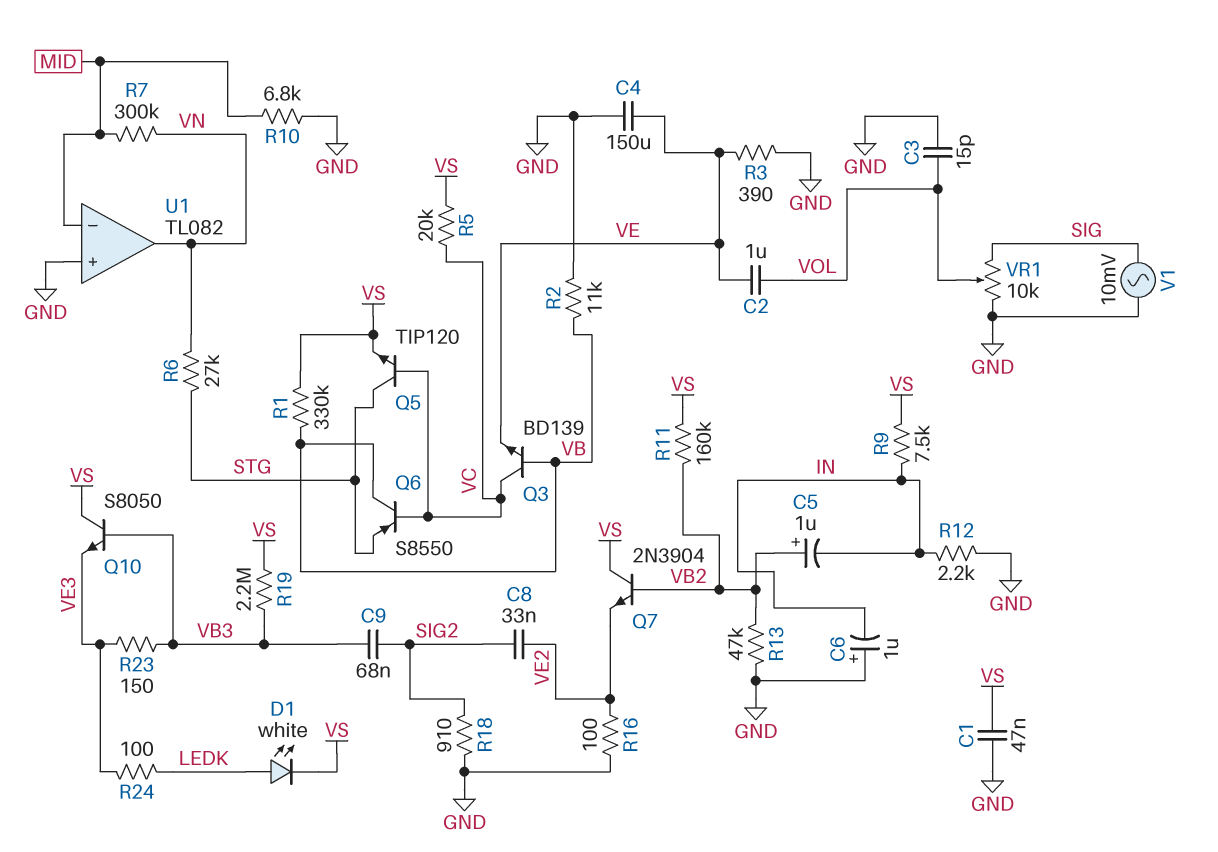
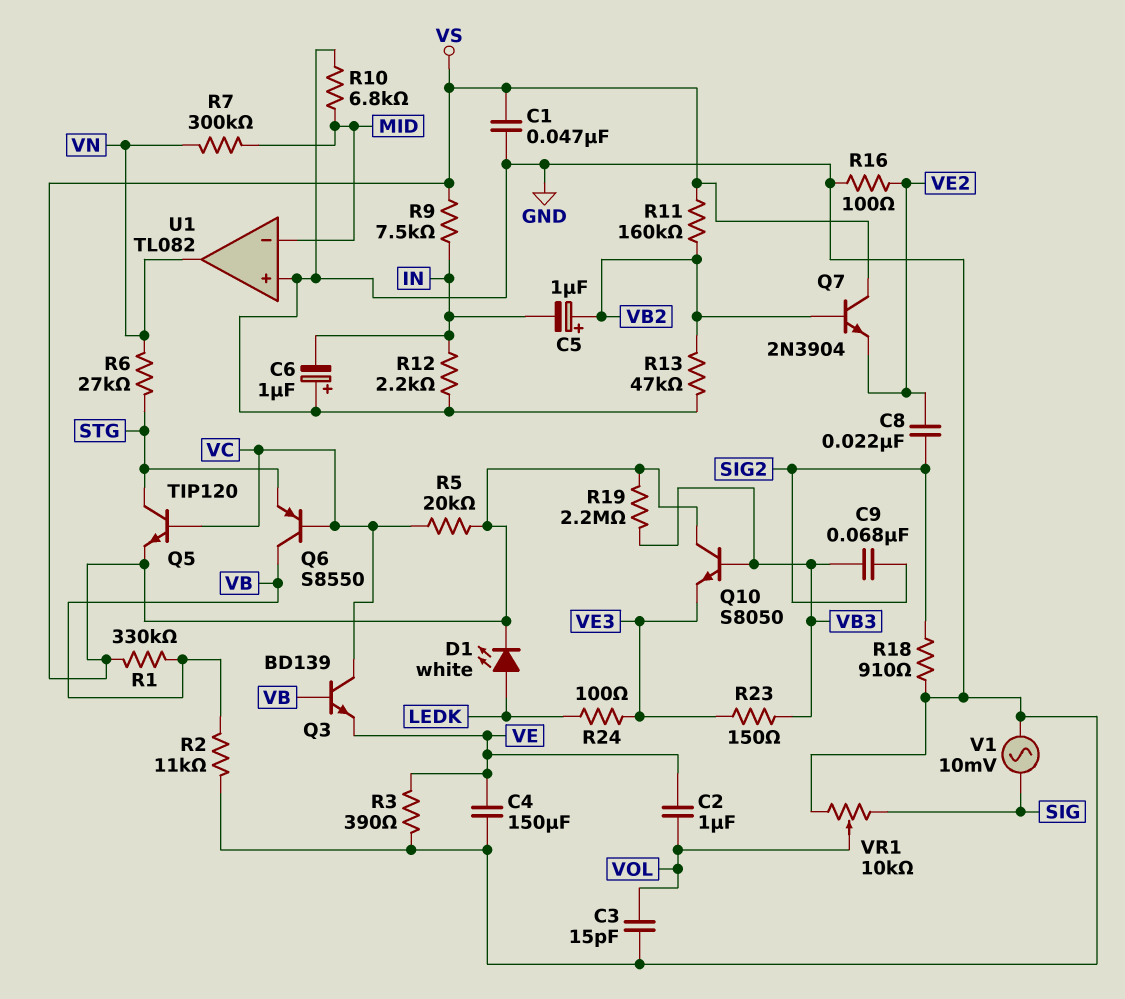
C8: 33nF (SIG2, VE2) -> 22nF (SIG2, VE2)

